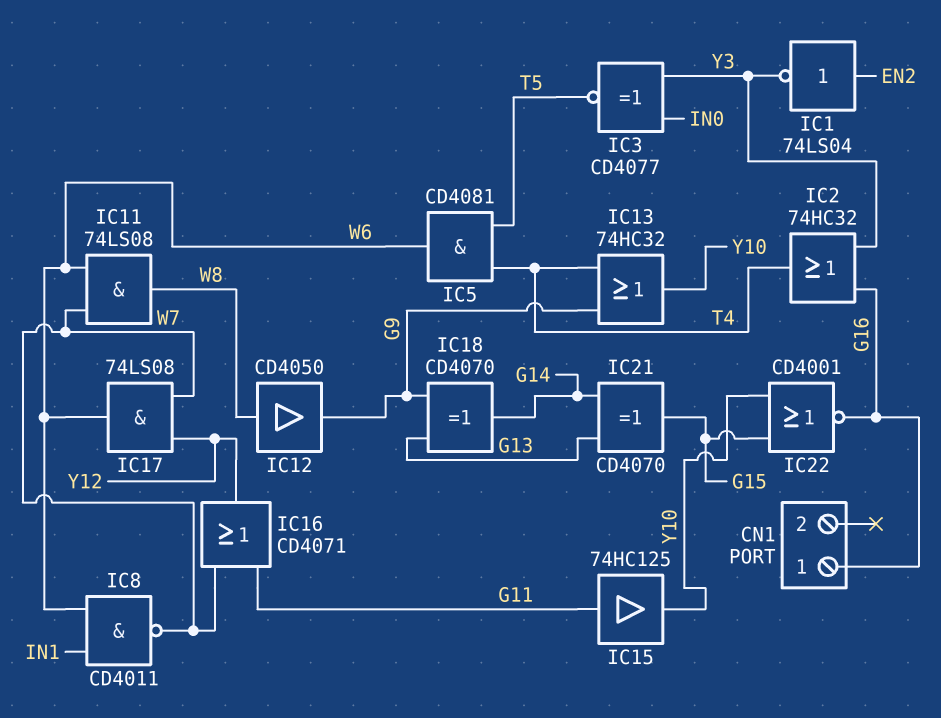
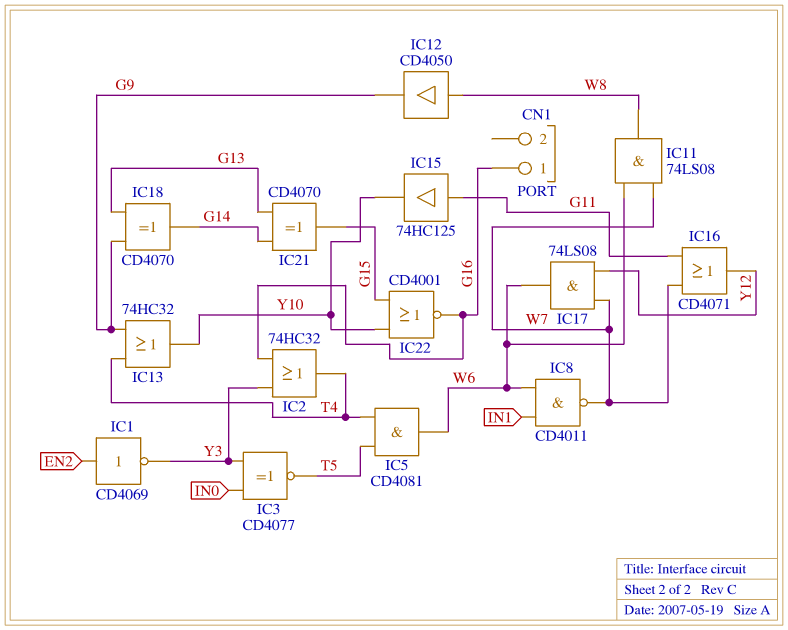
IC1: NOT 74LS04 (in EN2, out Y3) -> NOT CD4069 (in EN2, out Y3)

